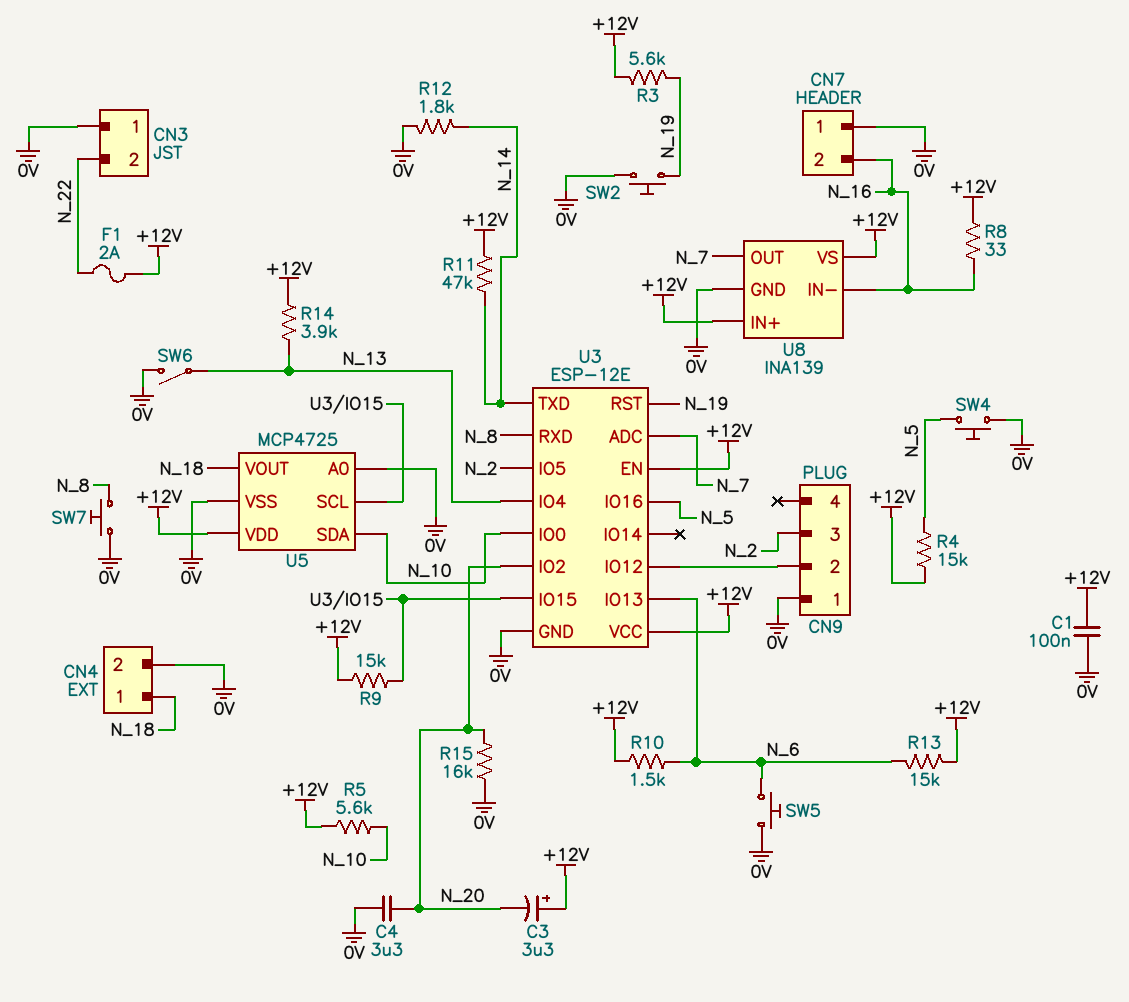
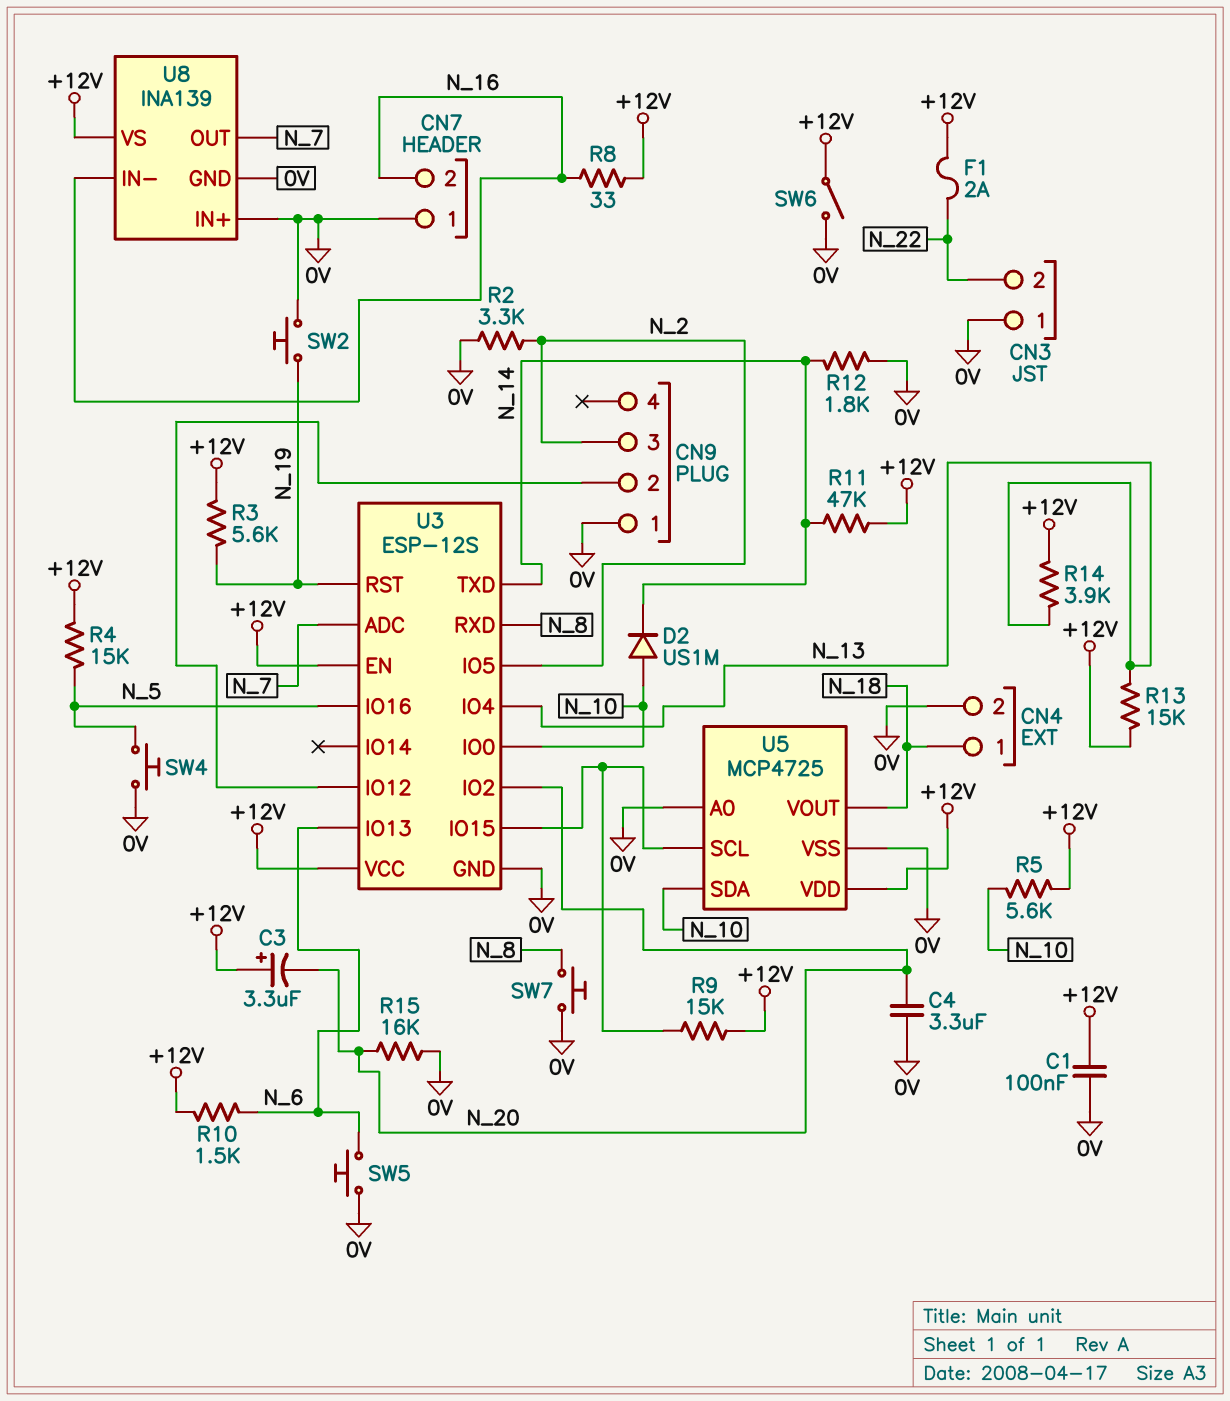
D2: none -> diode US1M (A N_10, K N_14)
R2: none -> 3.3k (0V, N_2)
R13: 15k (+12V, N_6) -> 15k (+12V, N_13)
SW6: switch (0V, N_13) -> switch (+12V, 0V)
U3: ESP-12E -> ESP-12S
U8 pin IN+: +12V -> 0V

